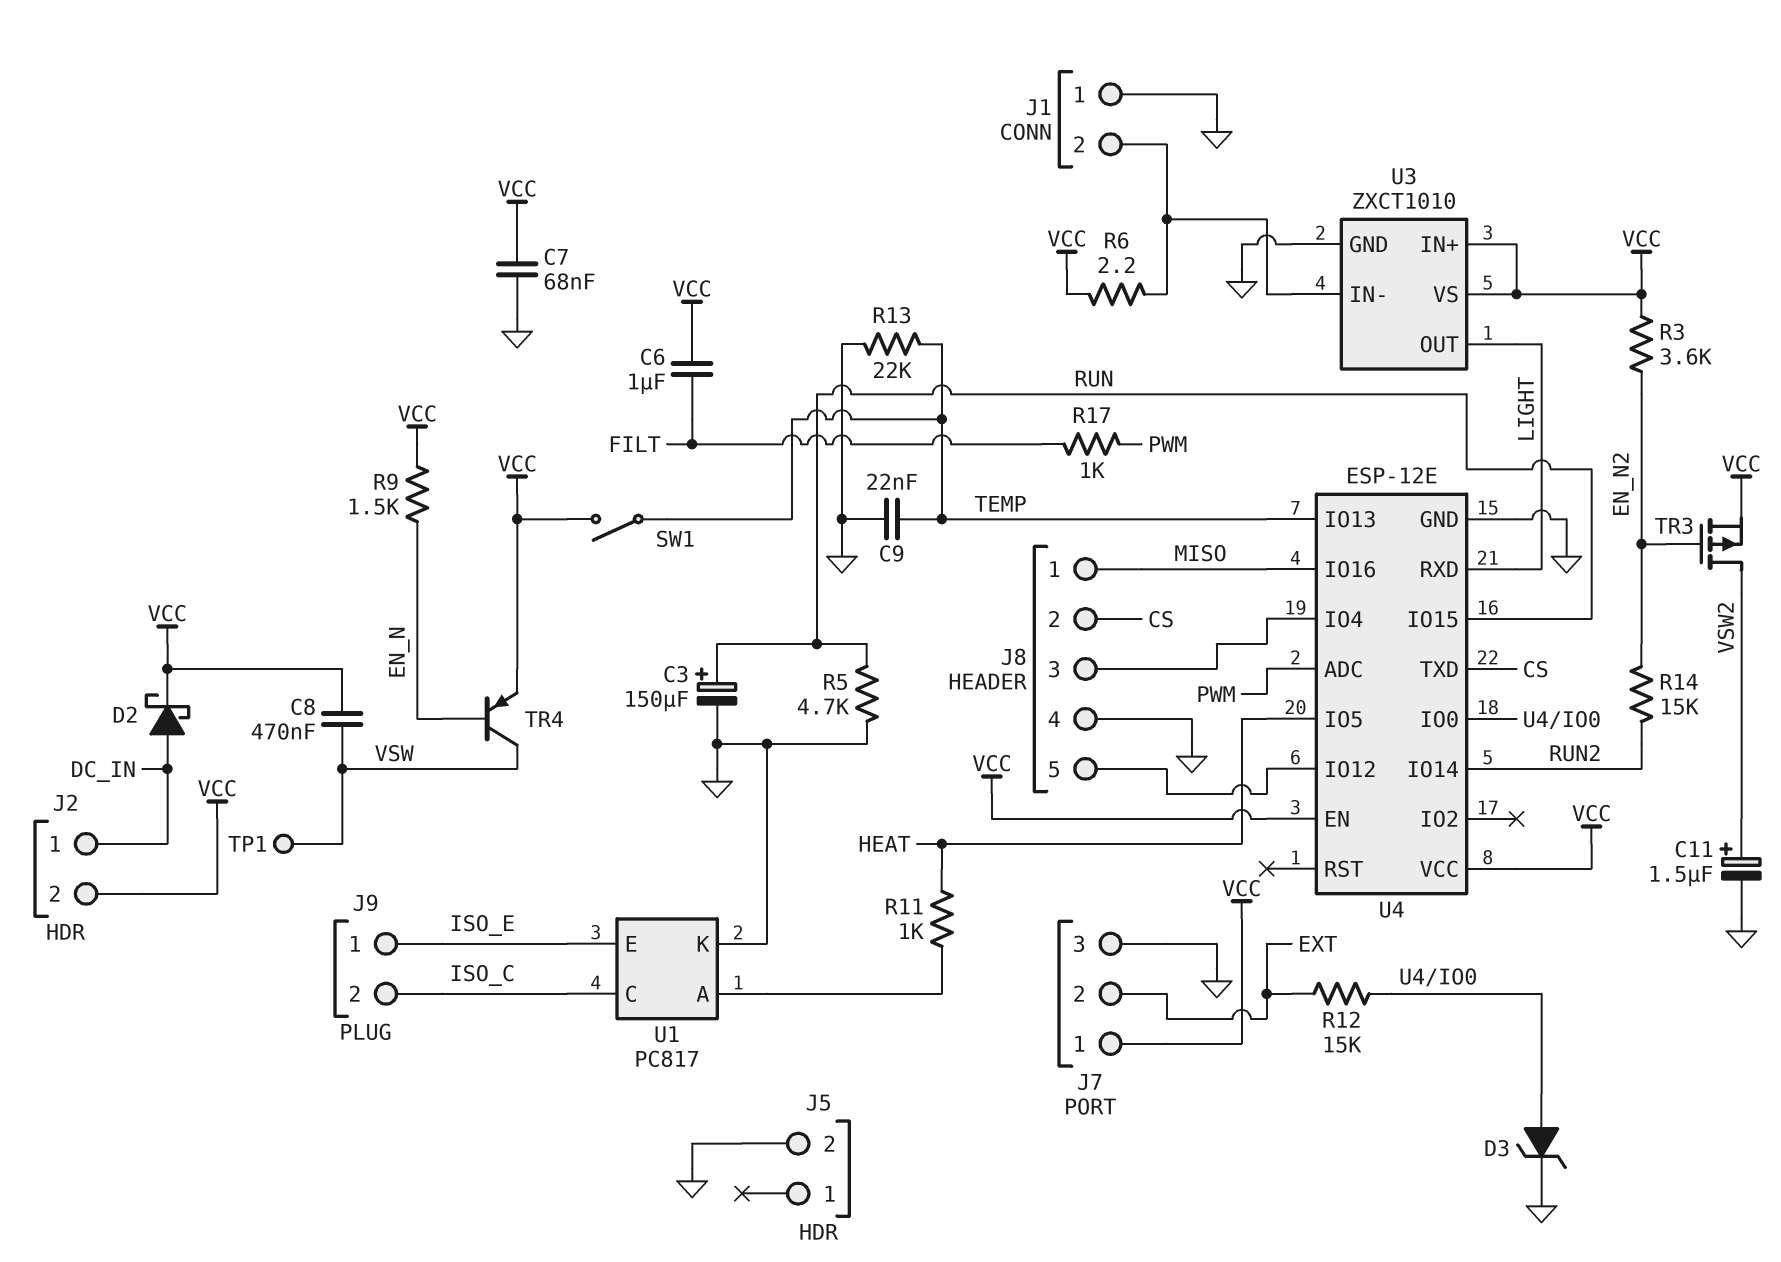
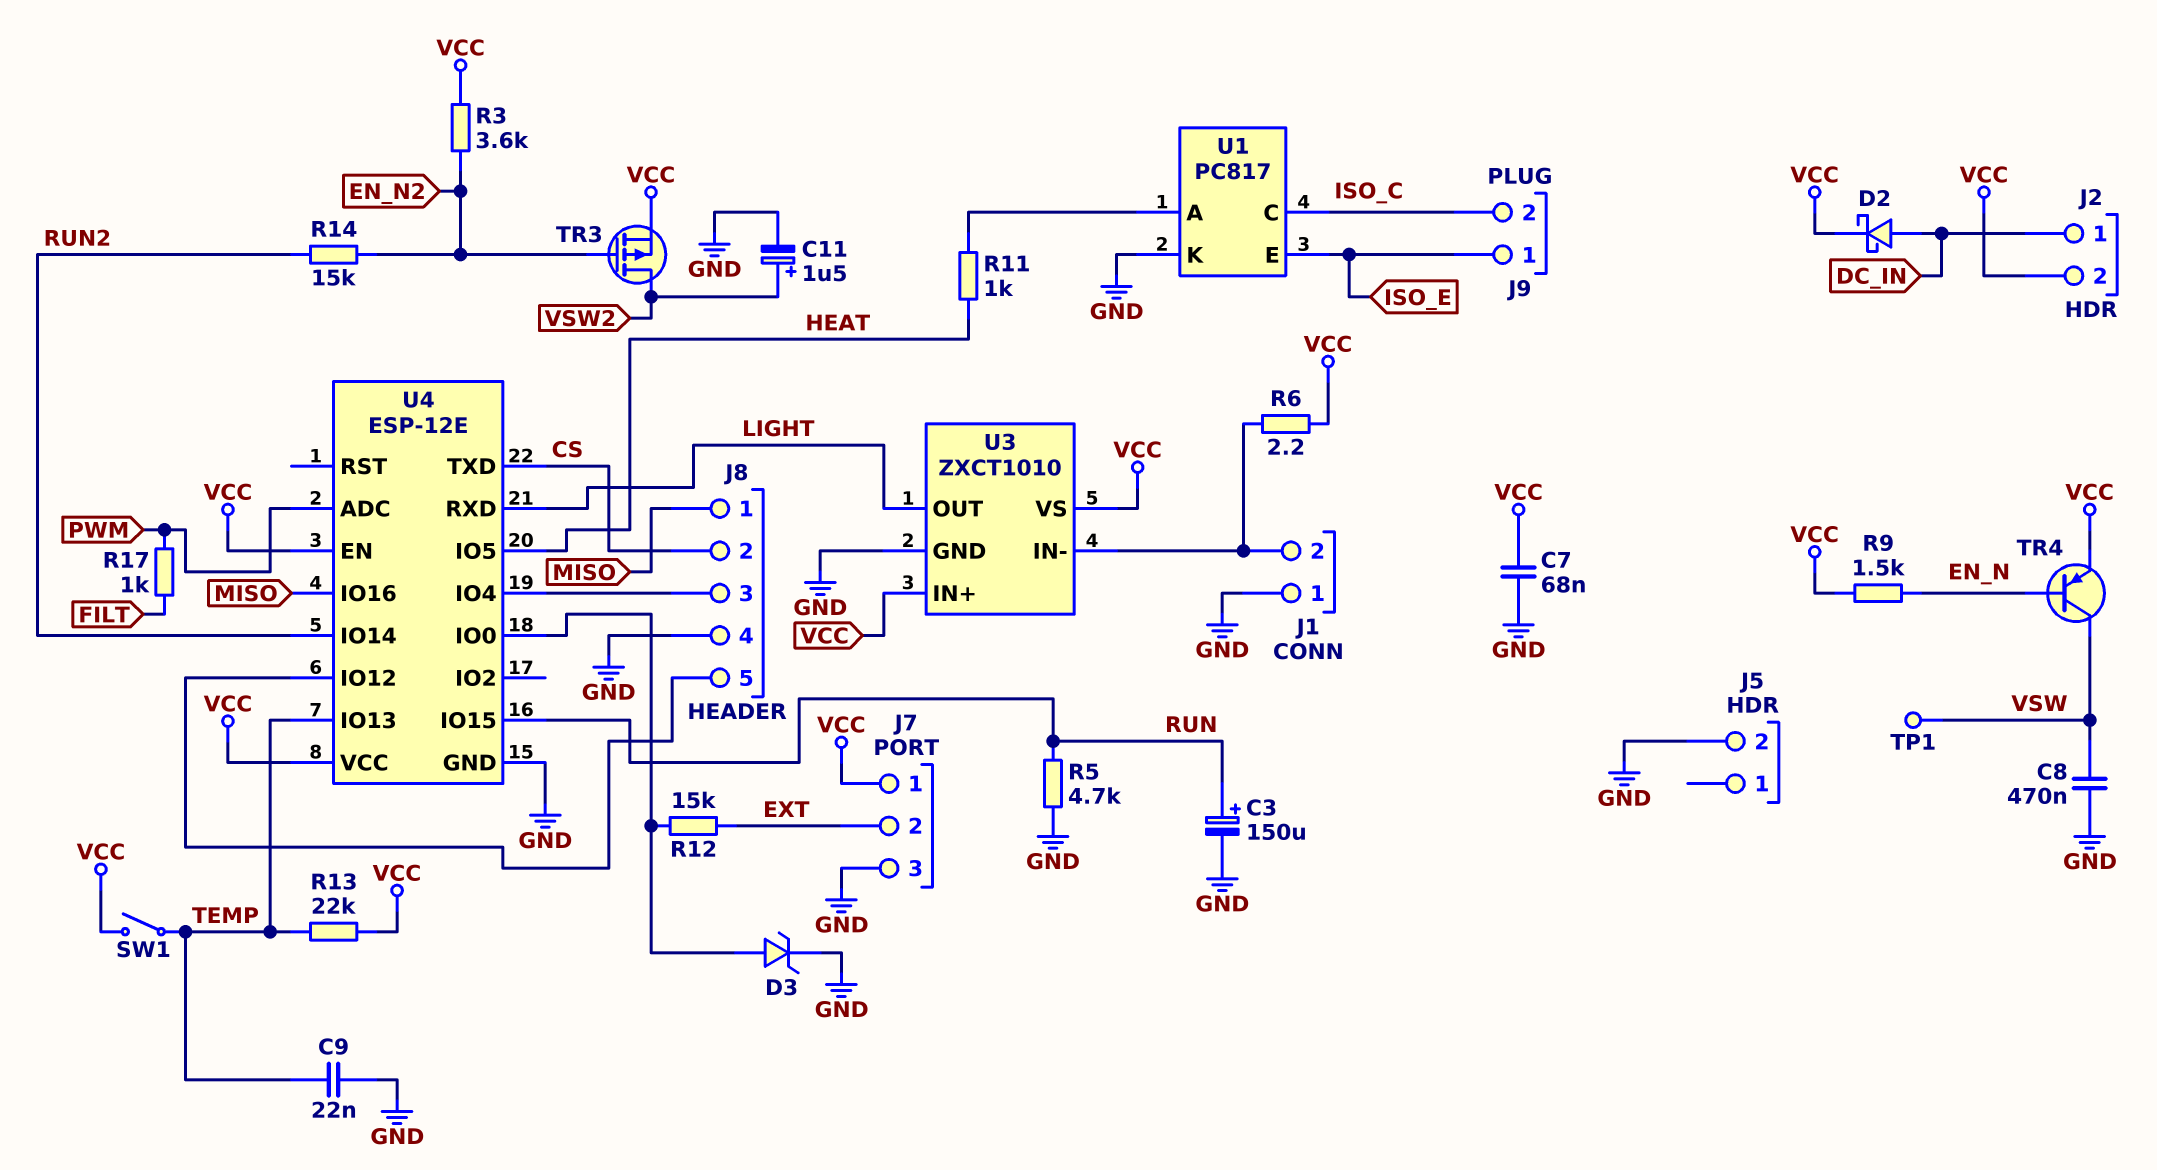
C6: 1uF (FILT, VCC) -> none
C8: 470nF (VCC, VSW) -> 470nF (GND, VSW)
R13: 22k (GND, TEMP) -> 22k (TEMP, VCC)

